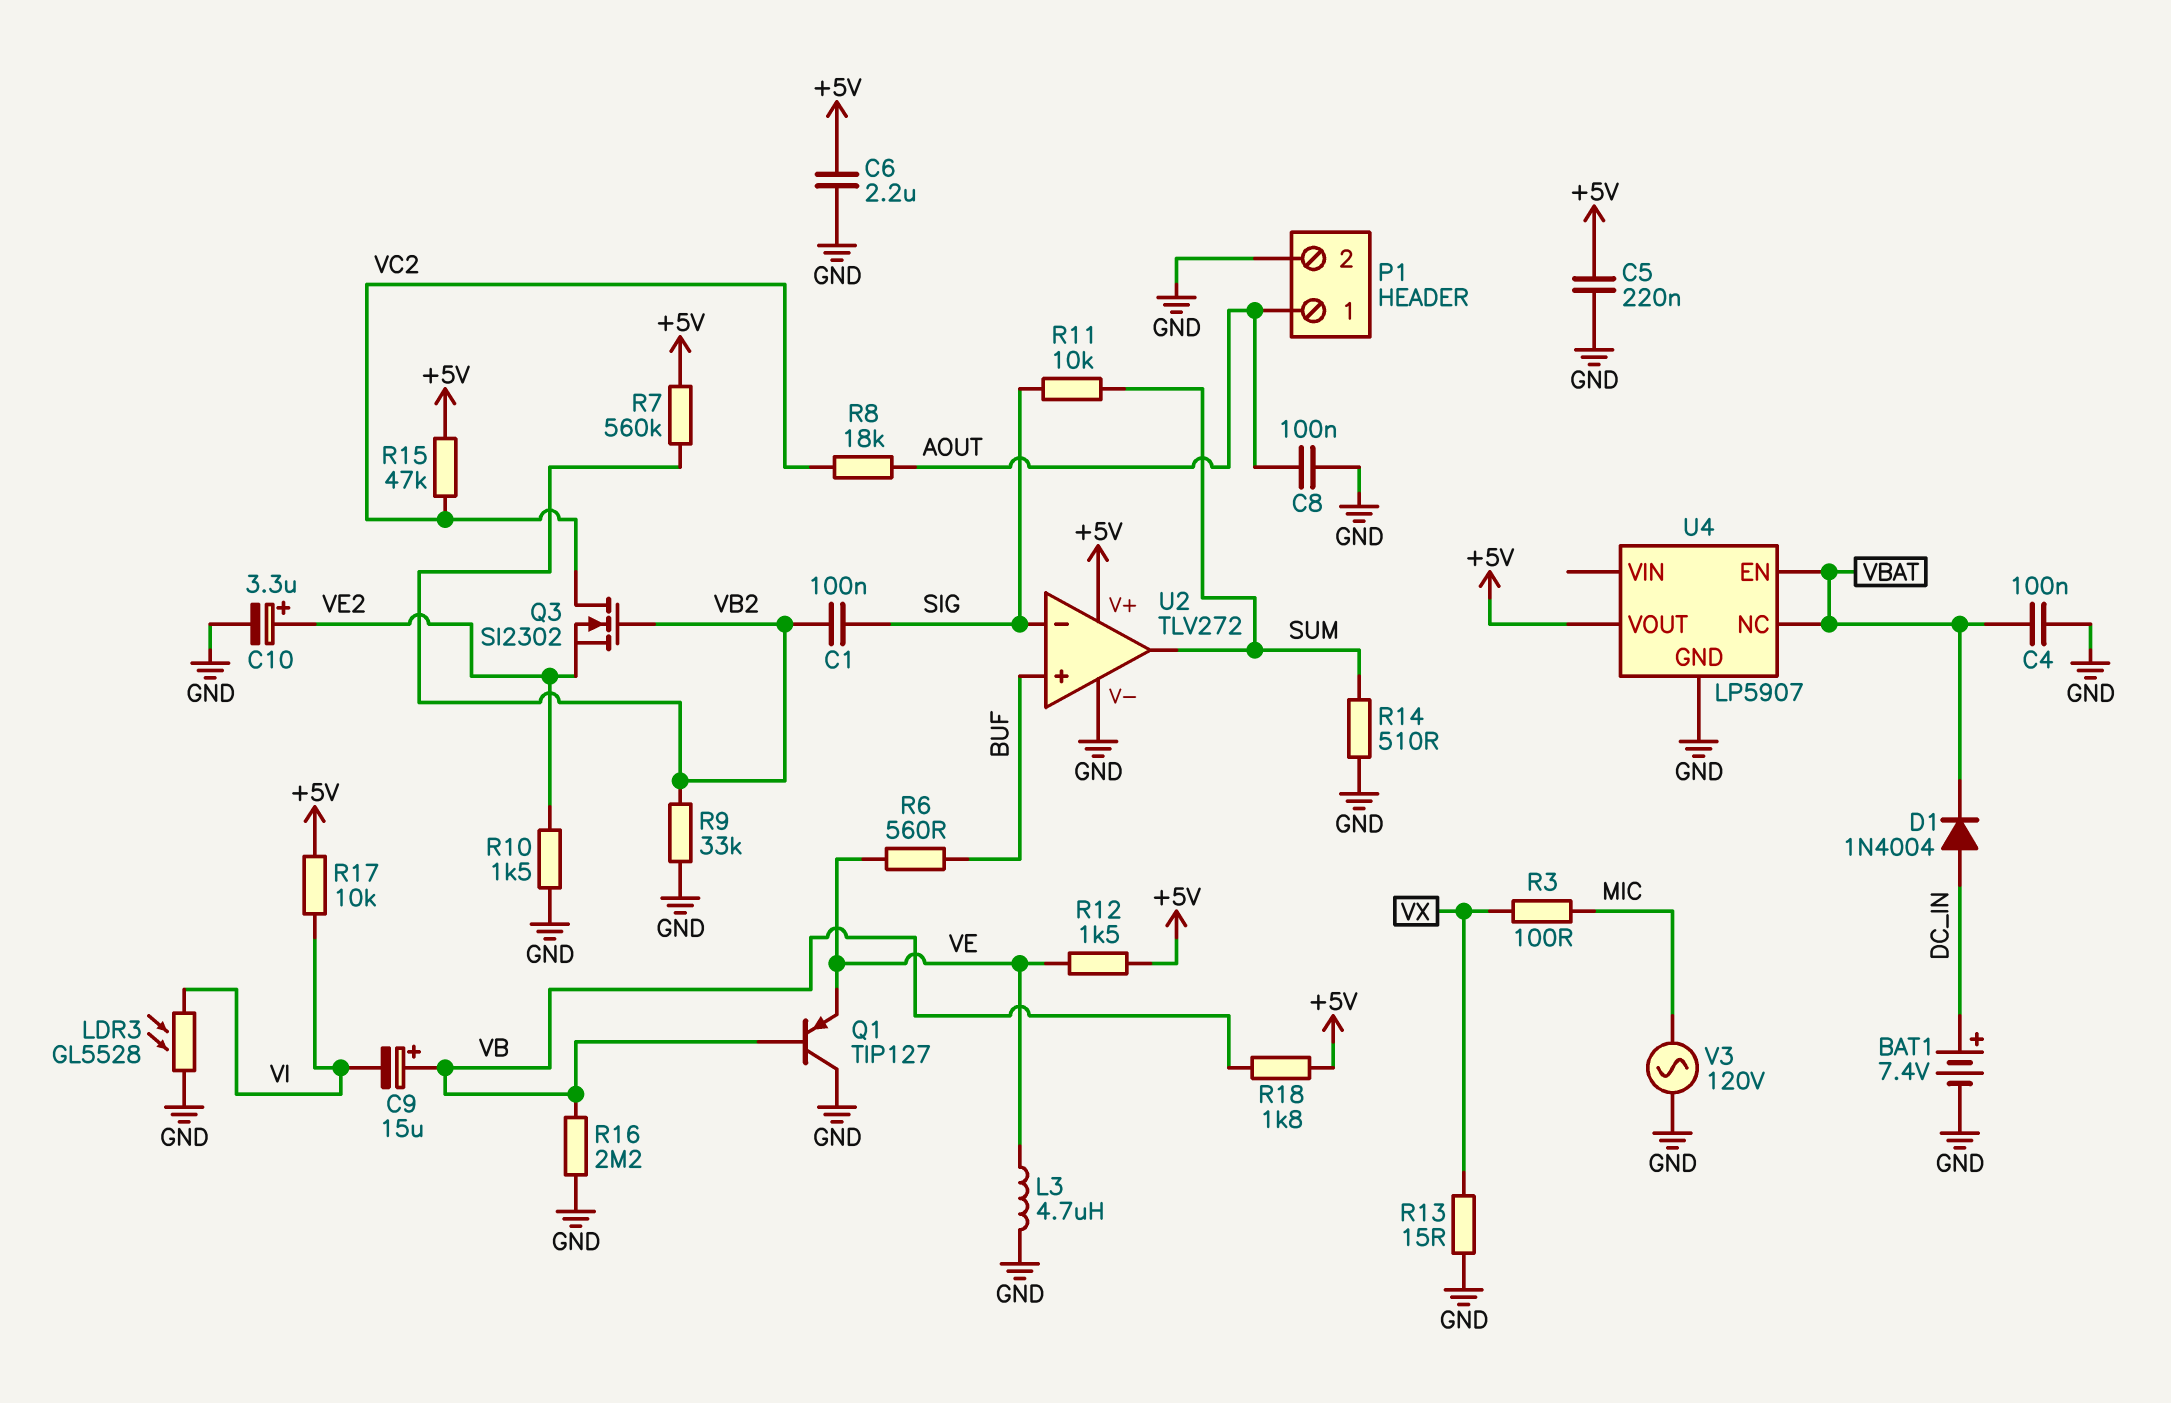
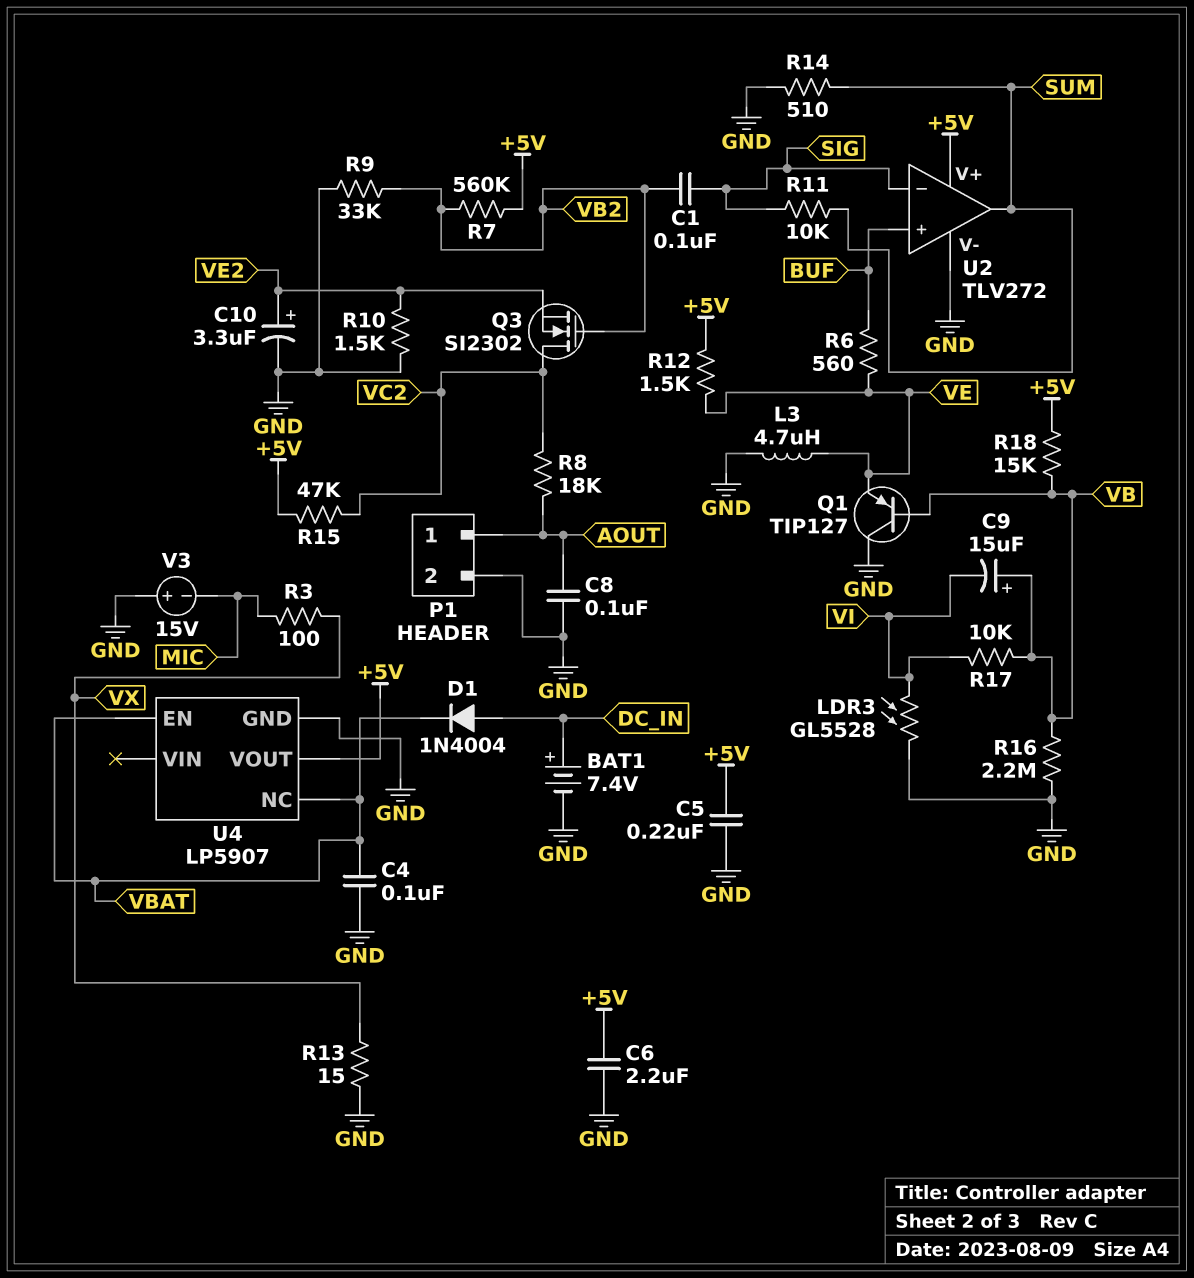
R17: 10k (+5V, VI) -> 10k (VB, VI)
R18: 1.8k (+5V, VB) -> 15k (+5V, VB)
V3: AC 120V (GND, MIC) -> 15V (plus GND, minus MIC)

